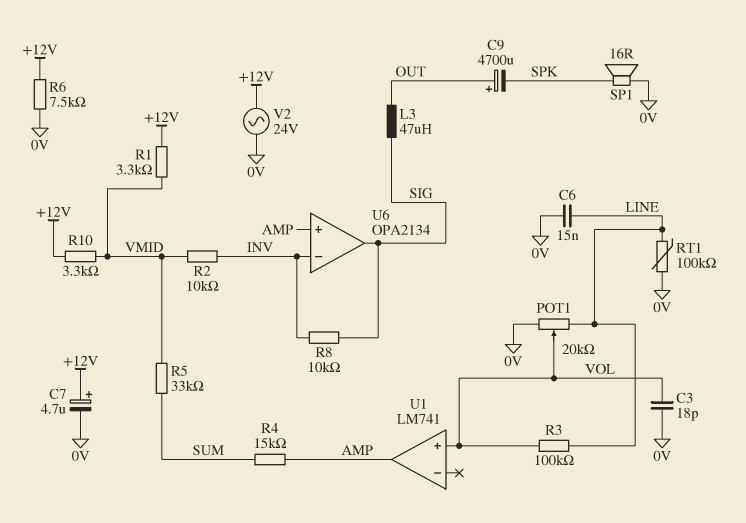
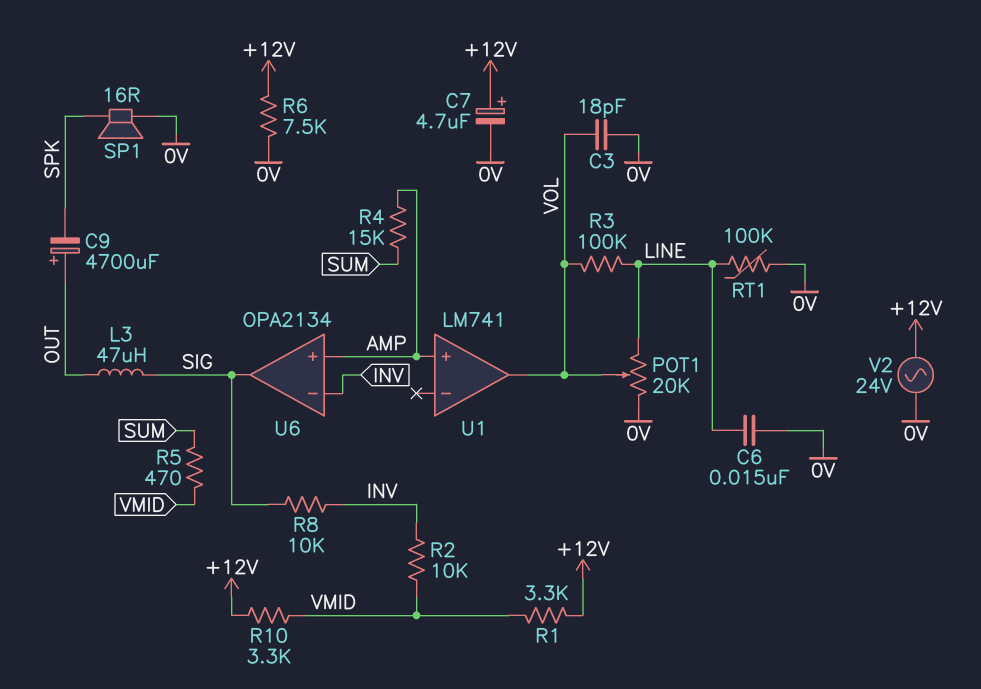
R5: 33k (SUM, VMID) -> 470 (SUM, VMID)
U1 pin in+: VOL -> AMP
U1 pin out: AMP -> VOL

